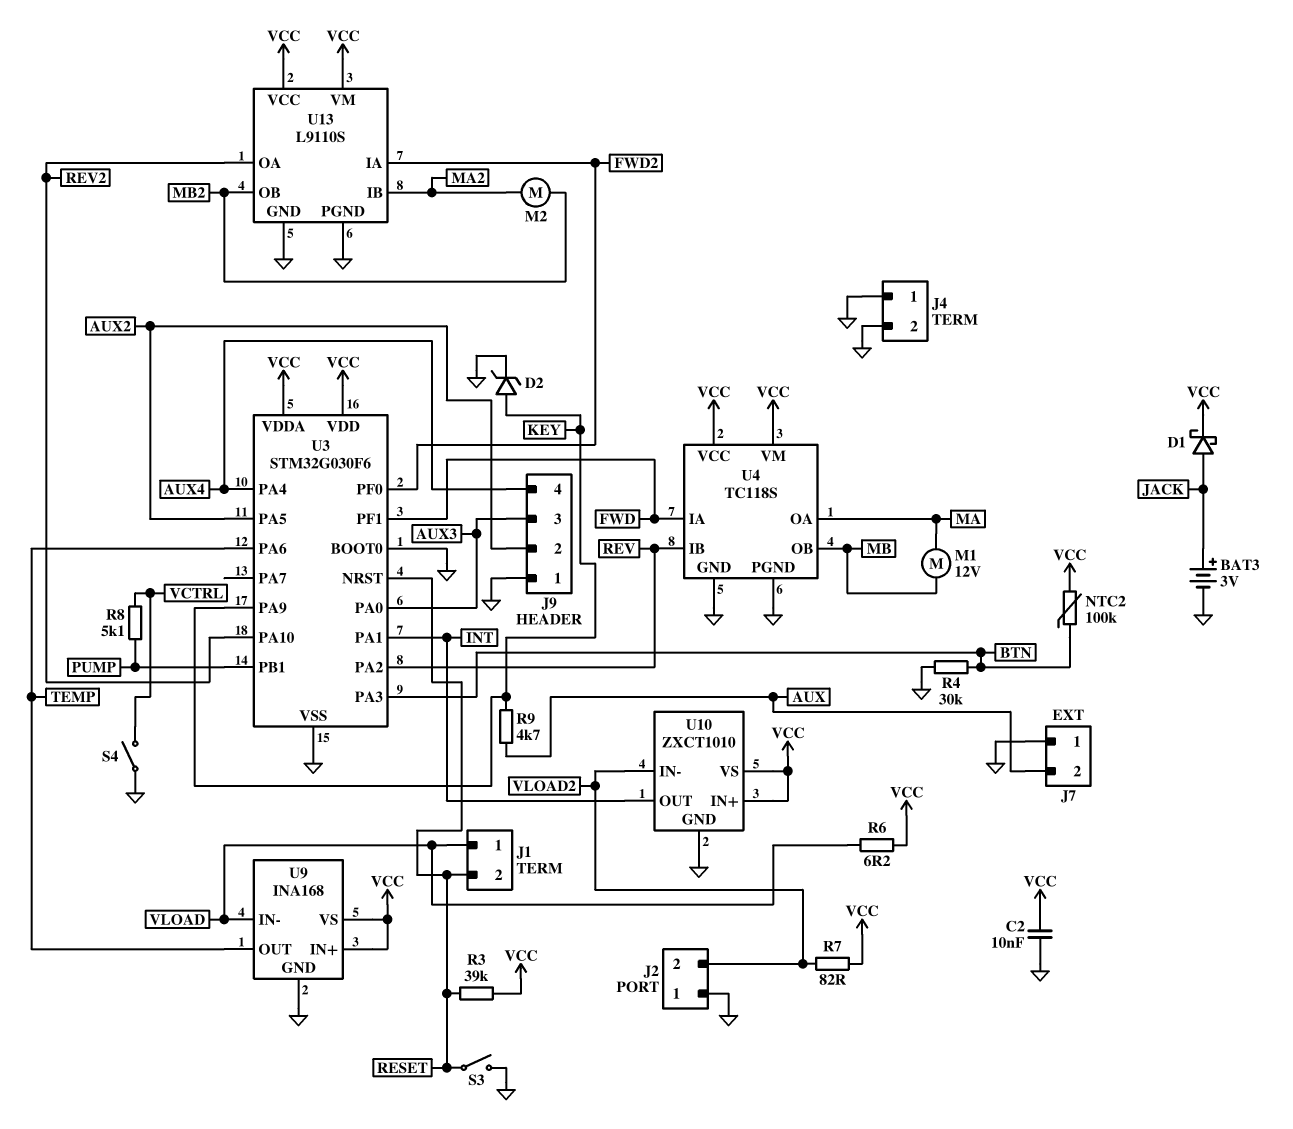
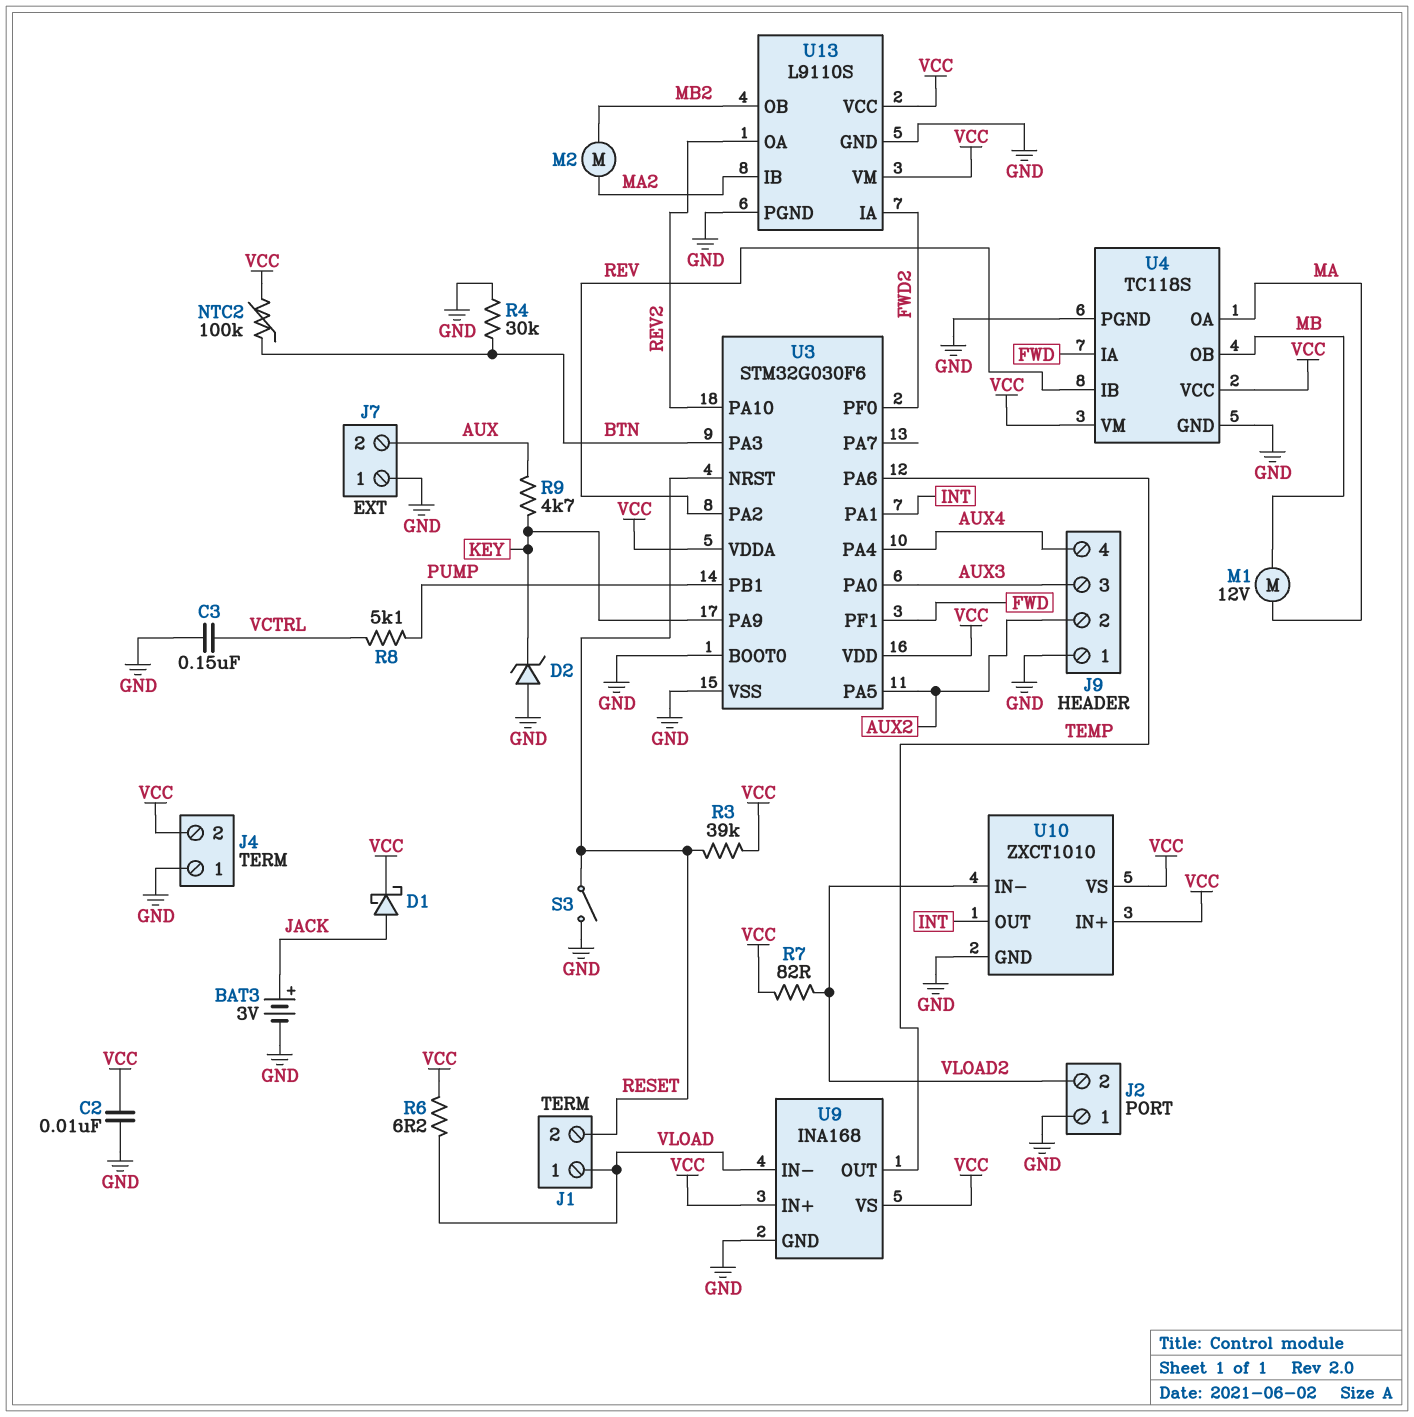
C3: none -> 150nF (GND, VCTRL)
D2: zener (A KEY, K GND) -> zener (A GND, K KEY)
J4 pin 2: GND -> VCC
S4: switch (GND, VCTRL) -> none

